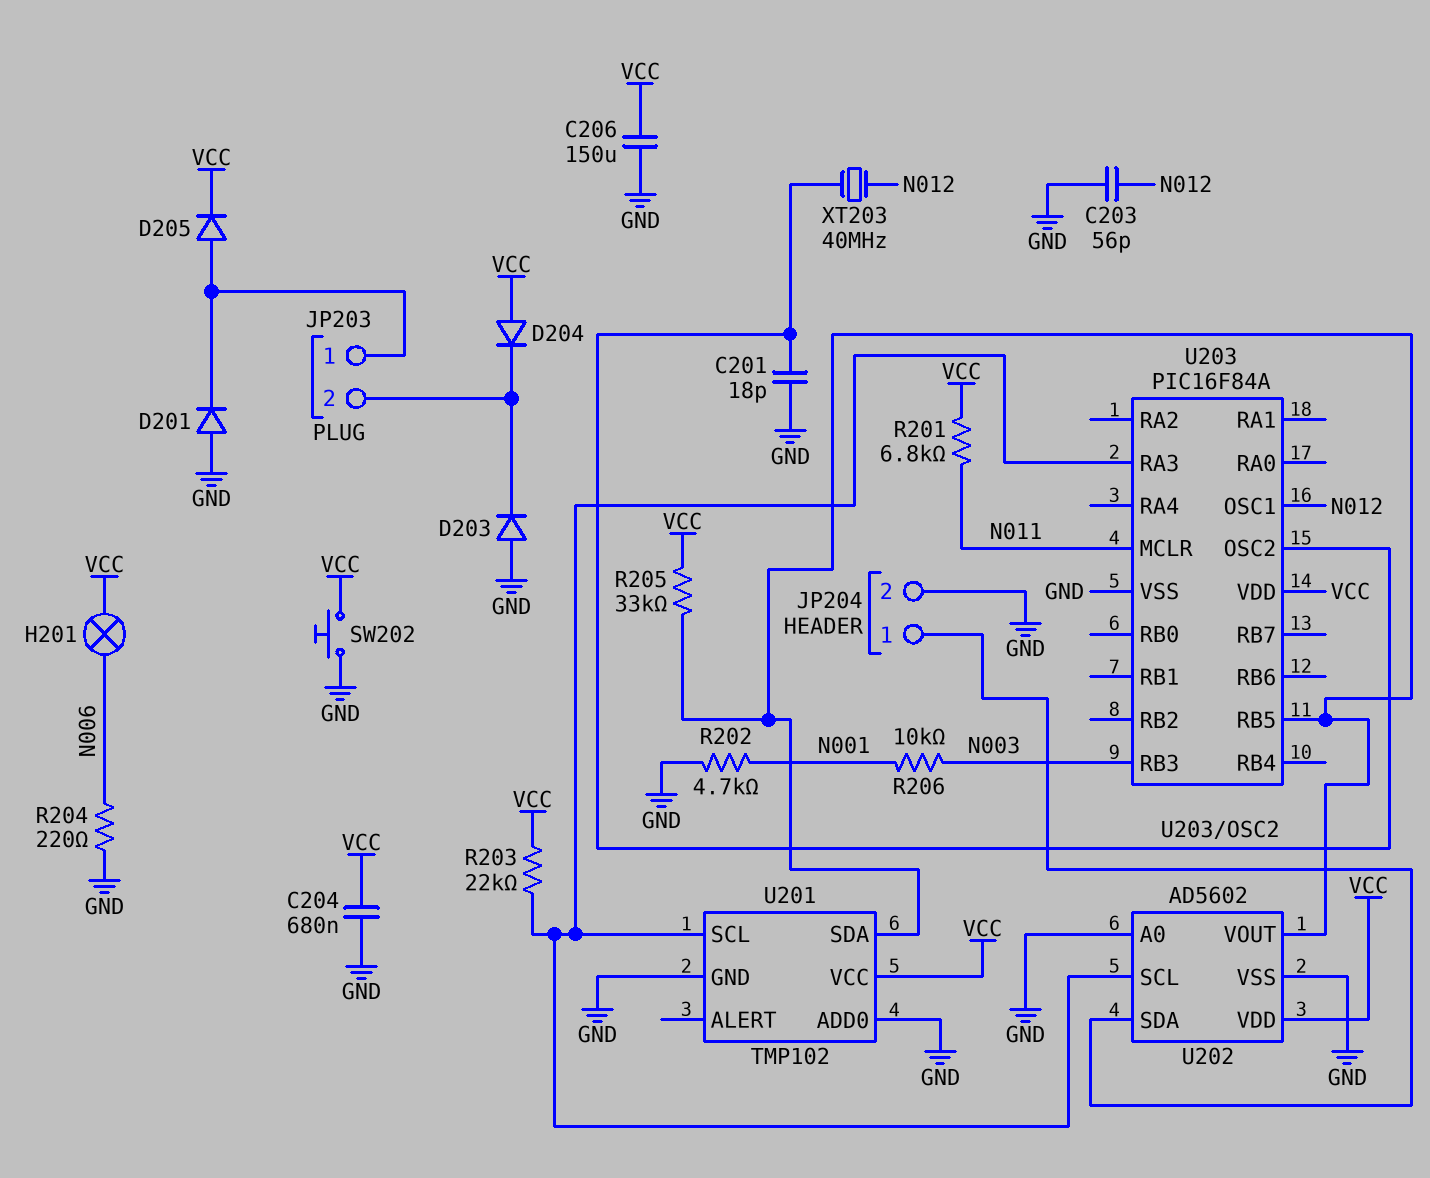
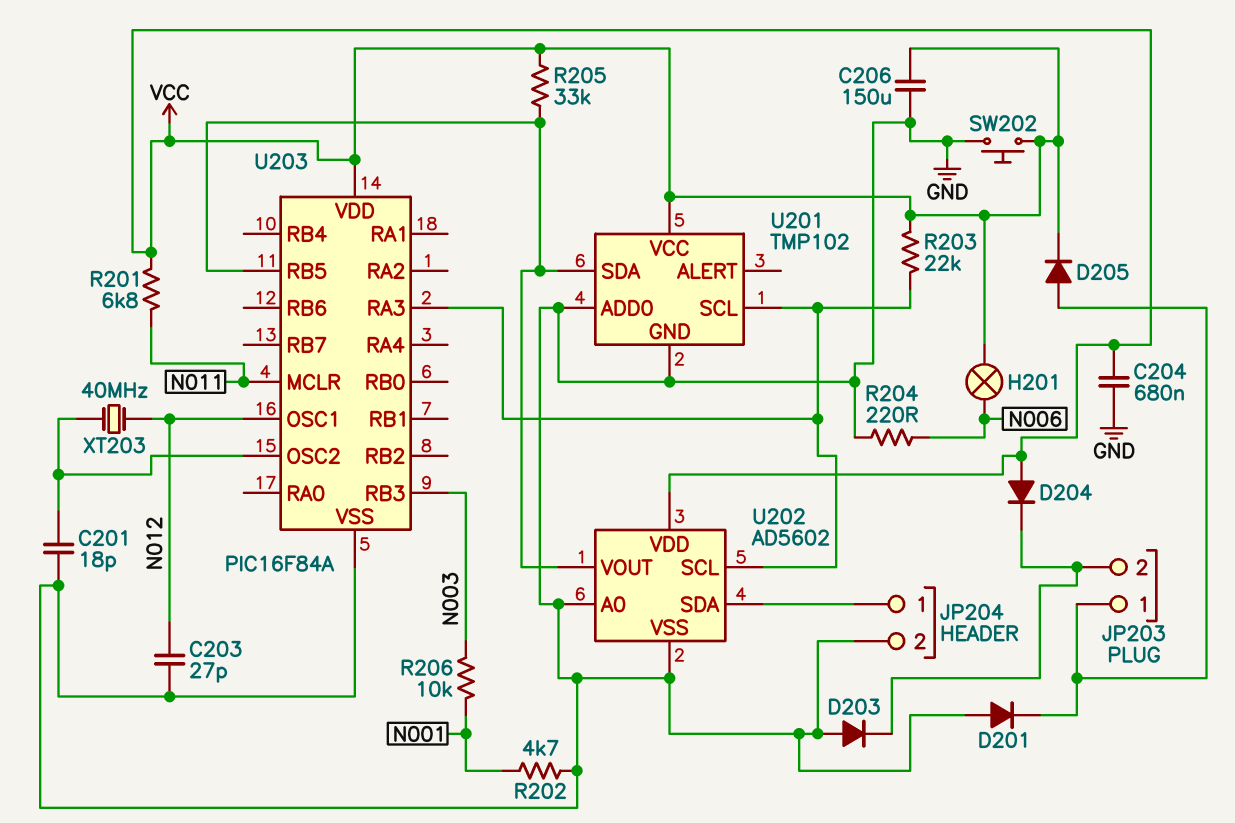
C203: 56pF (GND, N012) -> 27pF (GND, N012)

